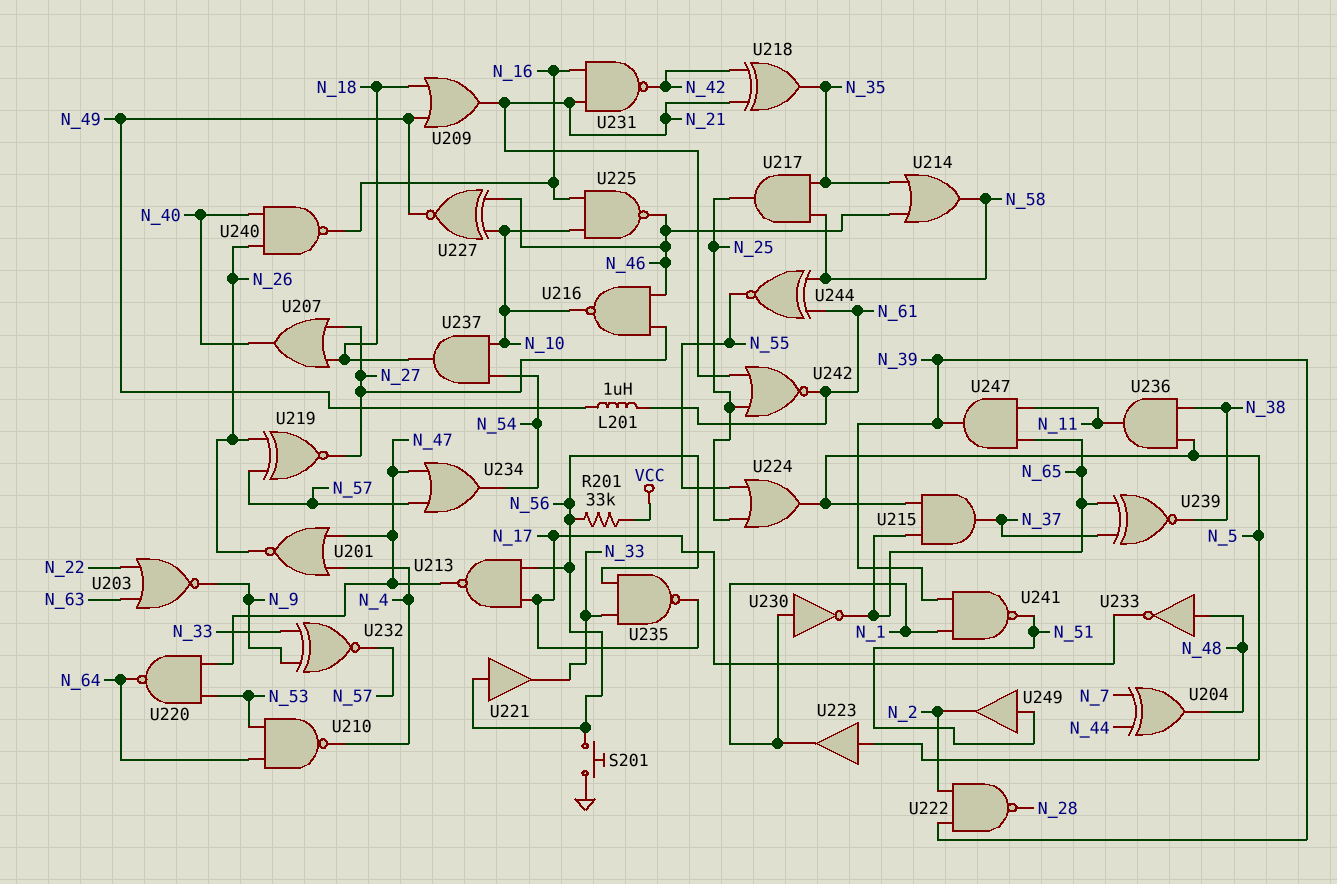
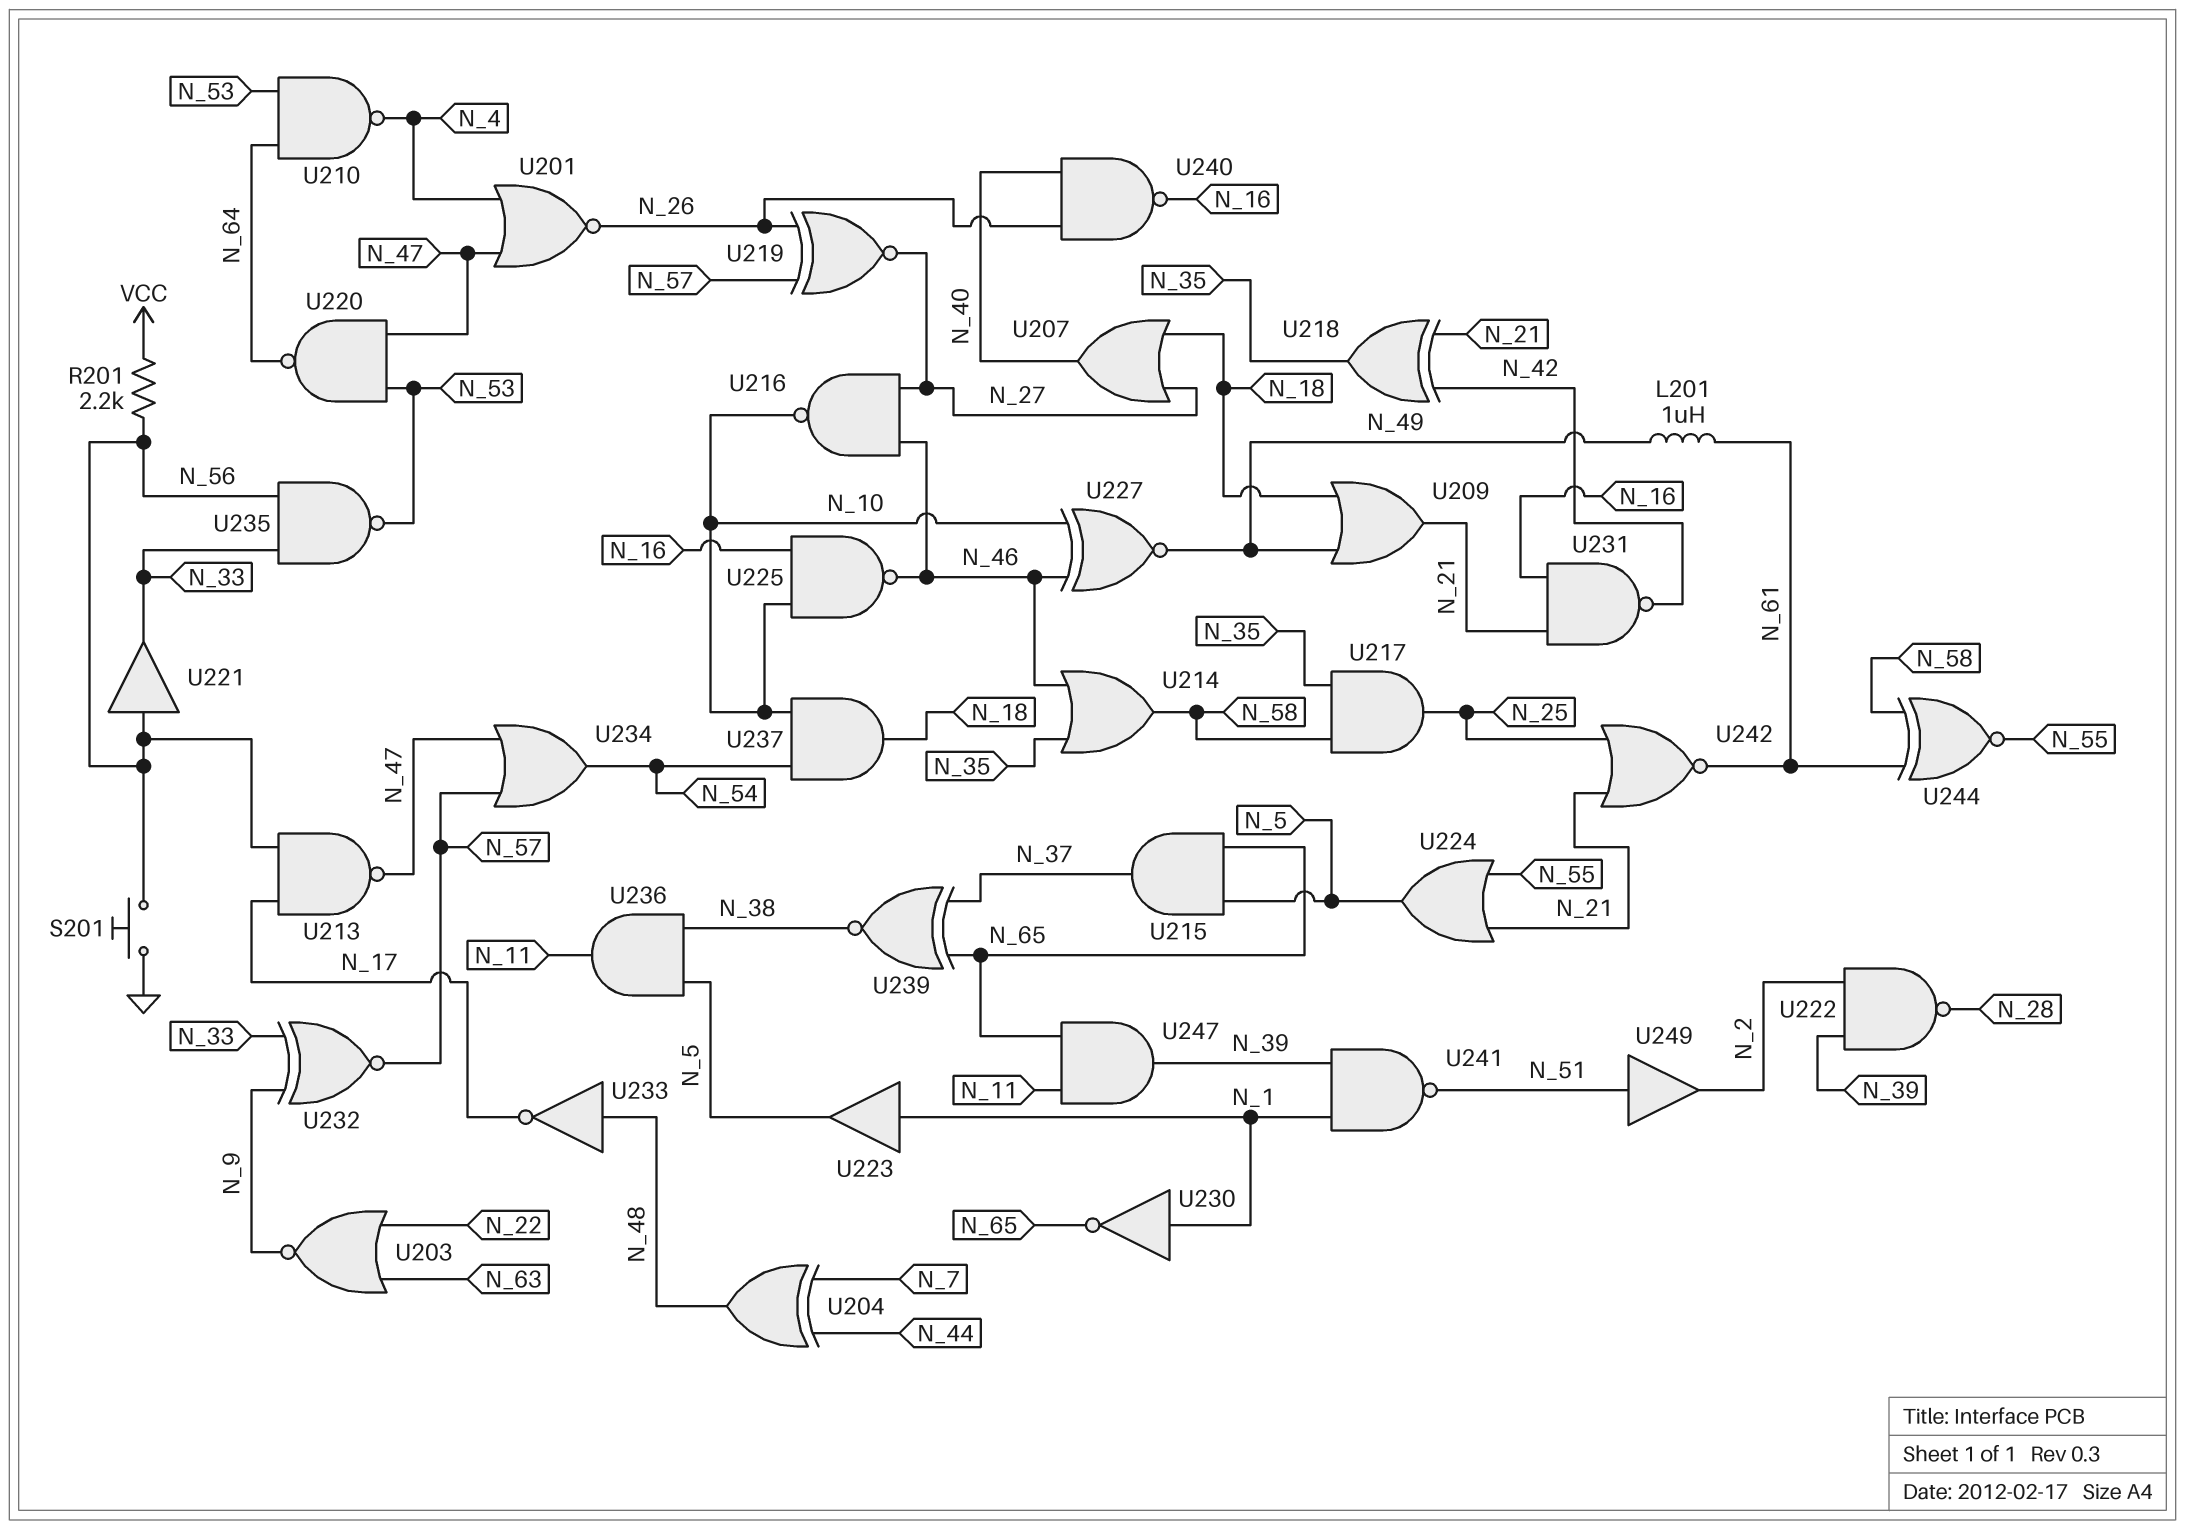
R201: 33k (N_56, VCC) -> 2.2k (N_56, VCC)
U223: buffer (in N_5, out N_1) -> buffer (in N_1, out N_5)
U224: OR (in N_25, in N_55, out N_5) -> OR (in N_21, in N_55, out N_5)
U235: NAND (in N_33, in N_56, out N_17) -> NAND (in N_33, in N_56, out N_53)

